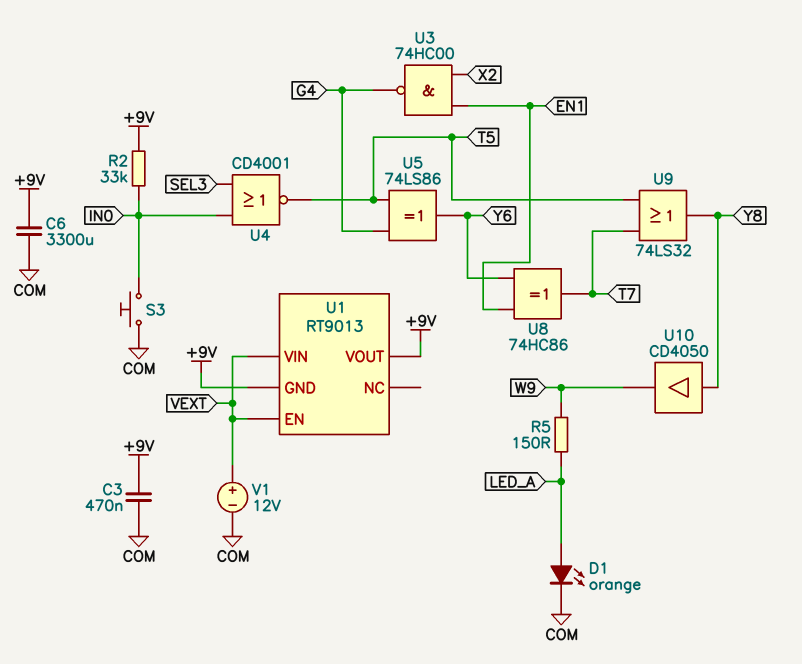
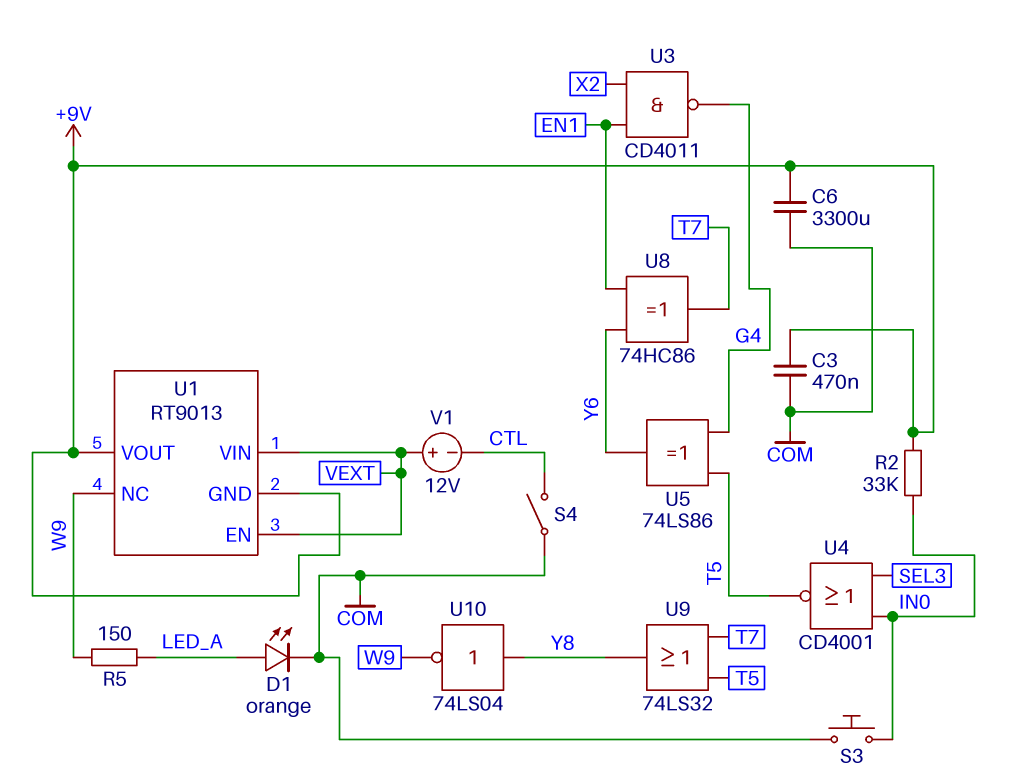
S4: none -> switch (COM, CTL)
U1 pin NC: none -> W9
U3: NAND 74HC00 (in EN1, in X2, out G4) -> NAND CD4011 (in EN1, in X2, out G4)
U10: buffer CD4050 (in Y8, out W9) -> NOT 74LS04 (in Y8, out W9)
V1: 12V (plus VEXT, minus COM) -> 12V (plus VEXT, minus CTL)

